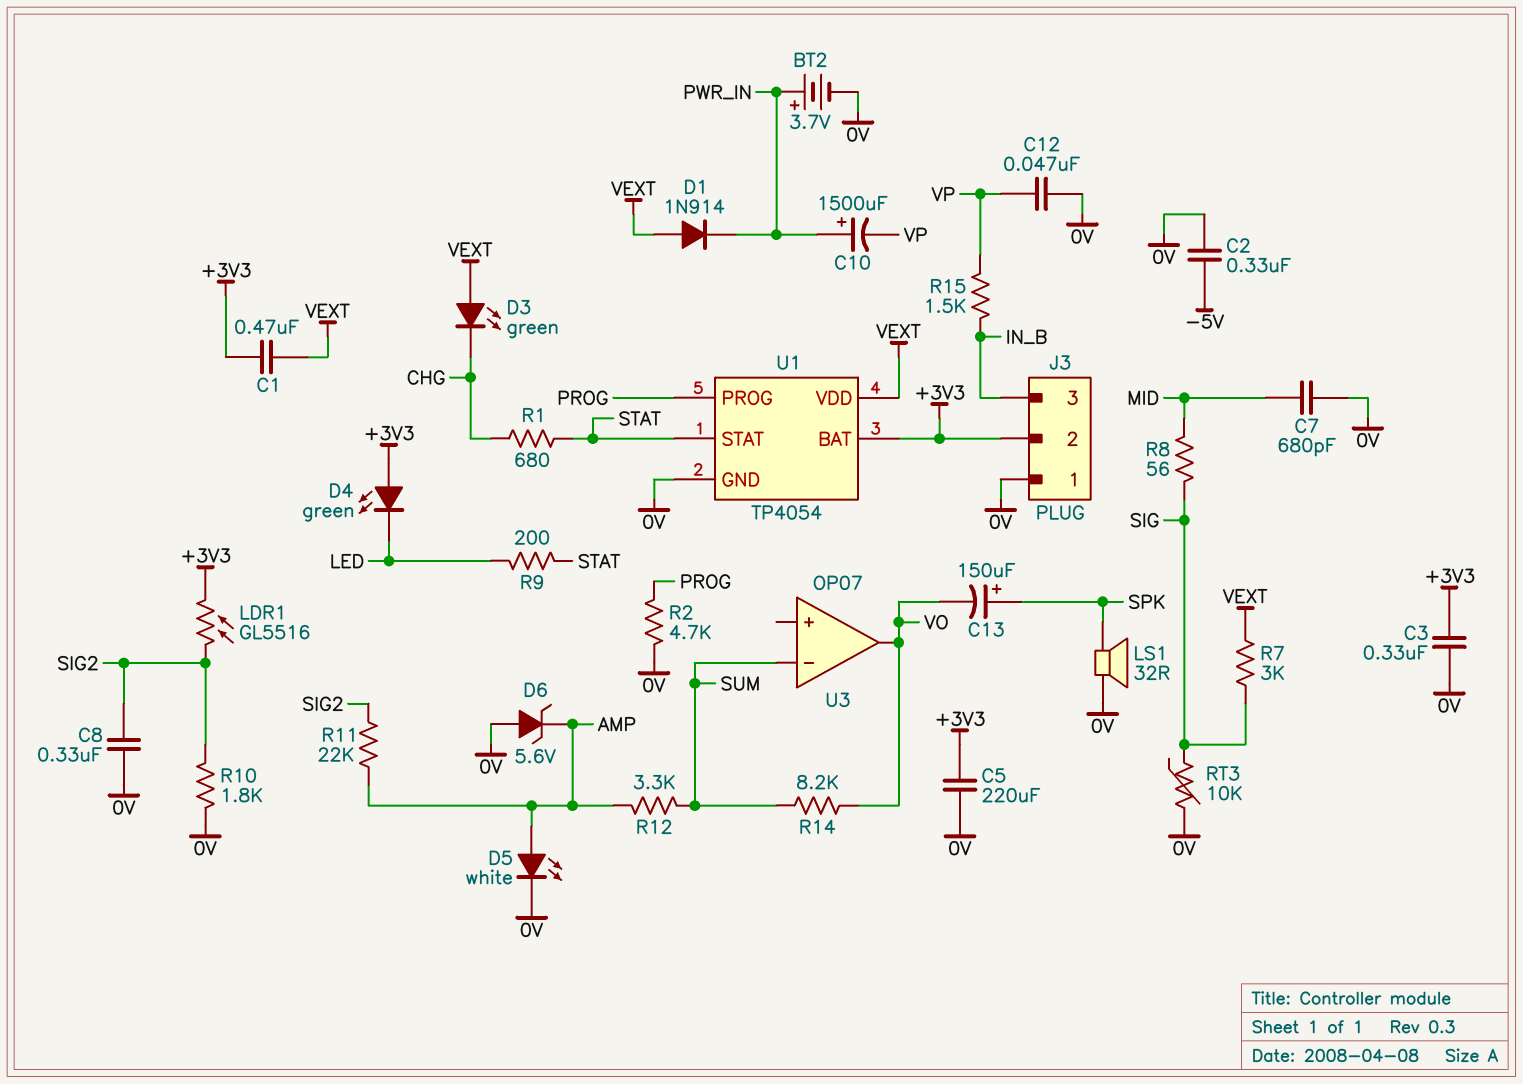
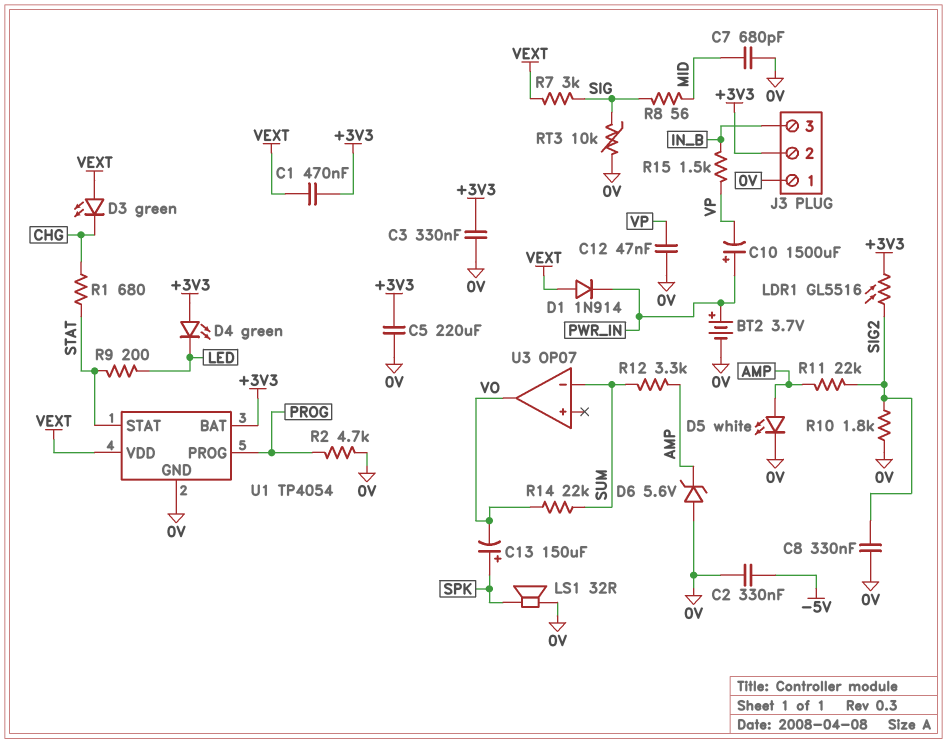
R14: 8.2k (SUM, VO) -> 22k (SUM, VO)

